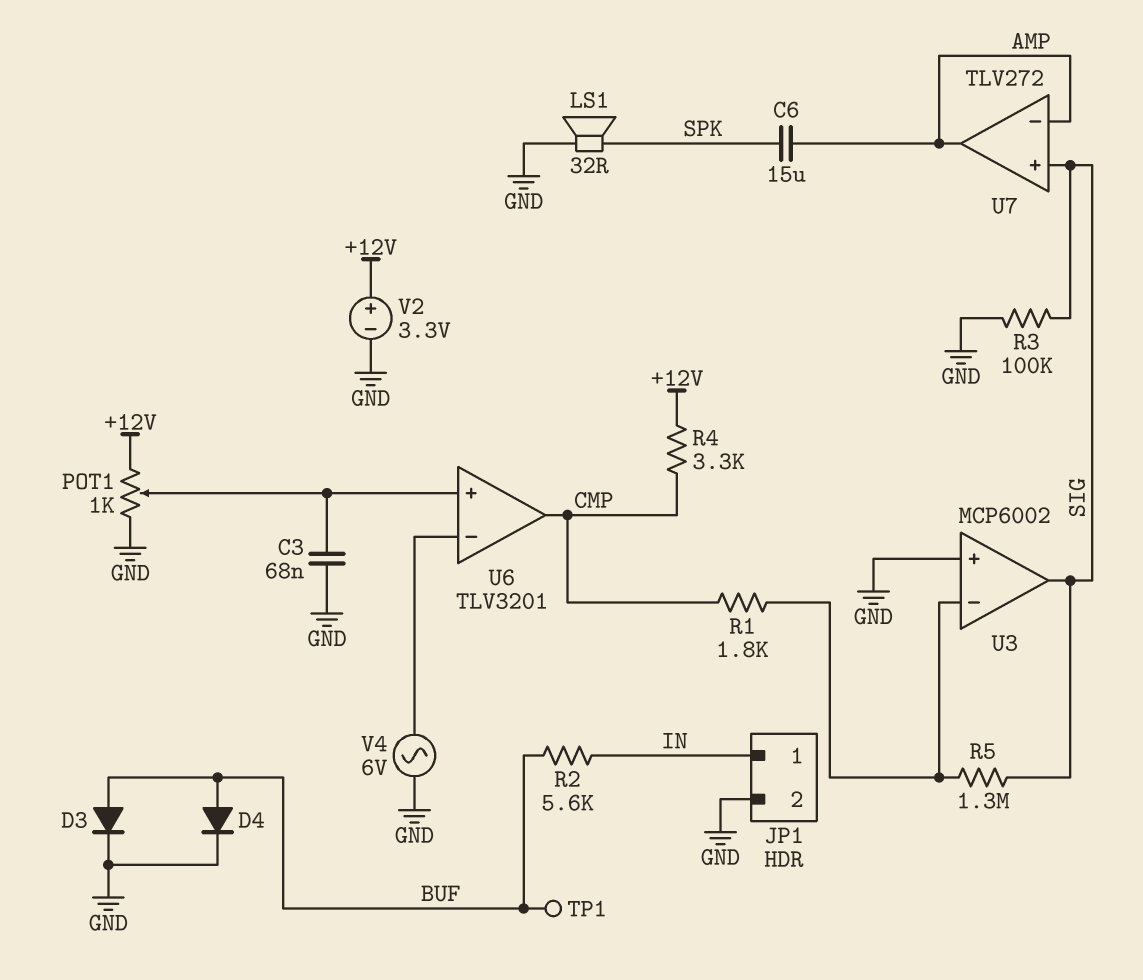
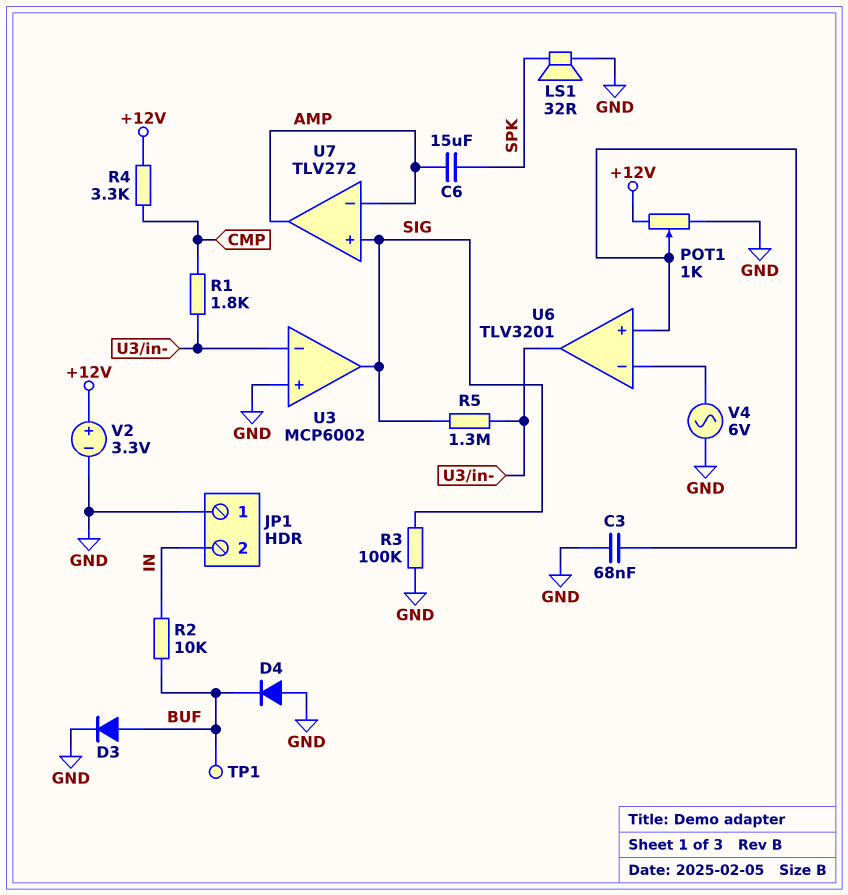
D4: diode (A BUF, K GND) -> diode (A GND, K BUF)
JP1 pin 1: IN -> GND
JP1 pin 2: GND -> IN
R2: 5.6k (BUF, IN) -> 10k (BUF, IN)
U6 pin out: CMP -> U3/in-

